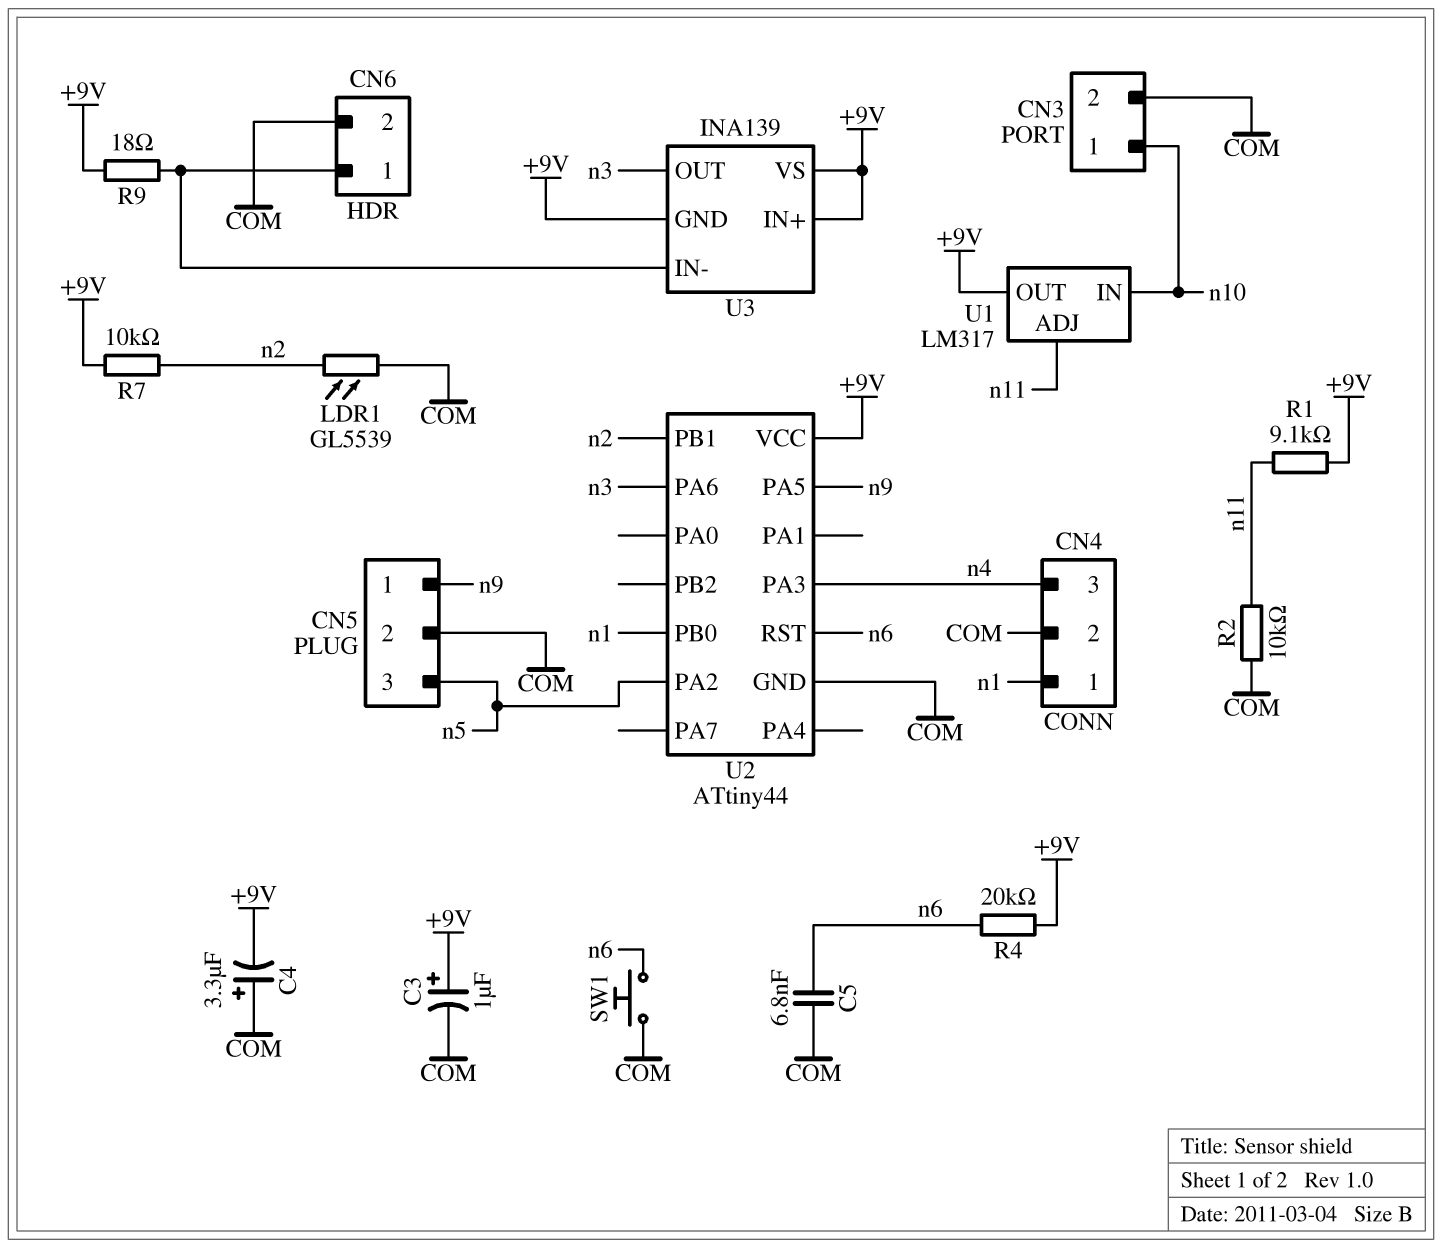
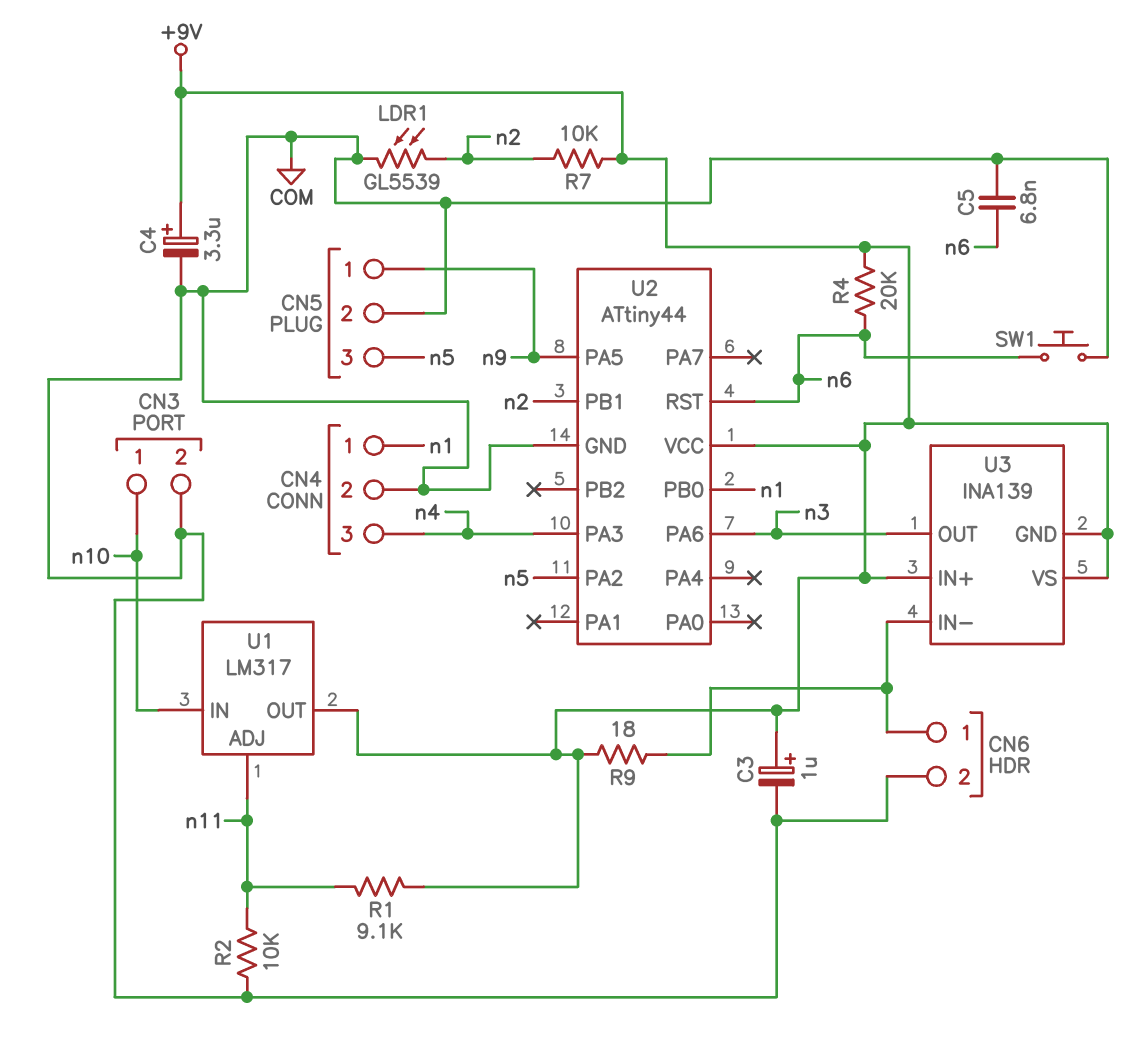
C4: 3.3uF (plus COM, minus +9V) -> 3.3uF (plus +9V, minus COM)

